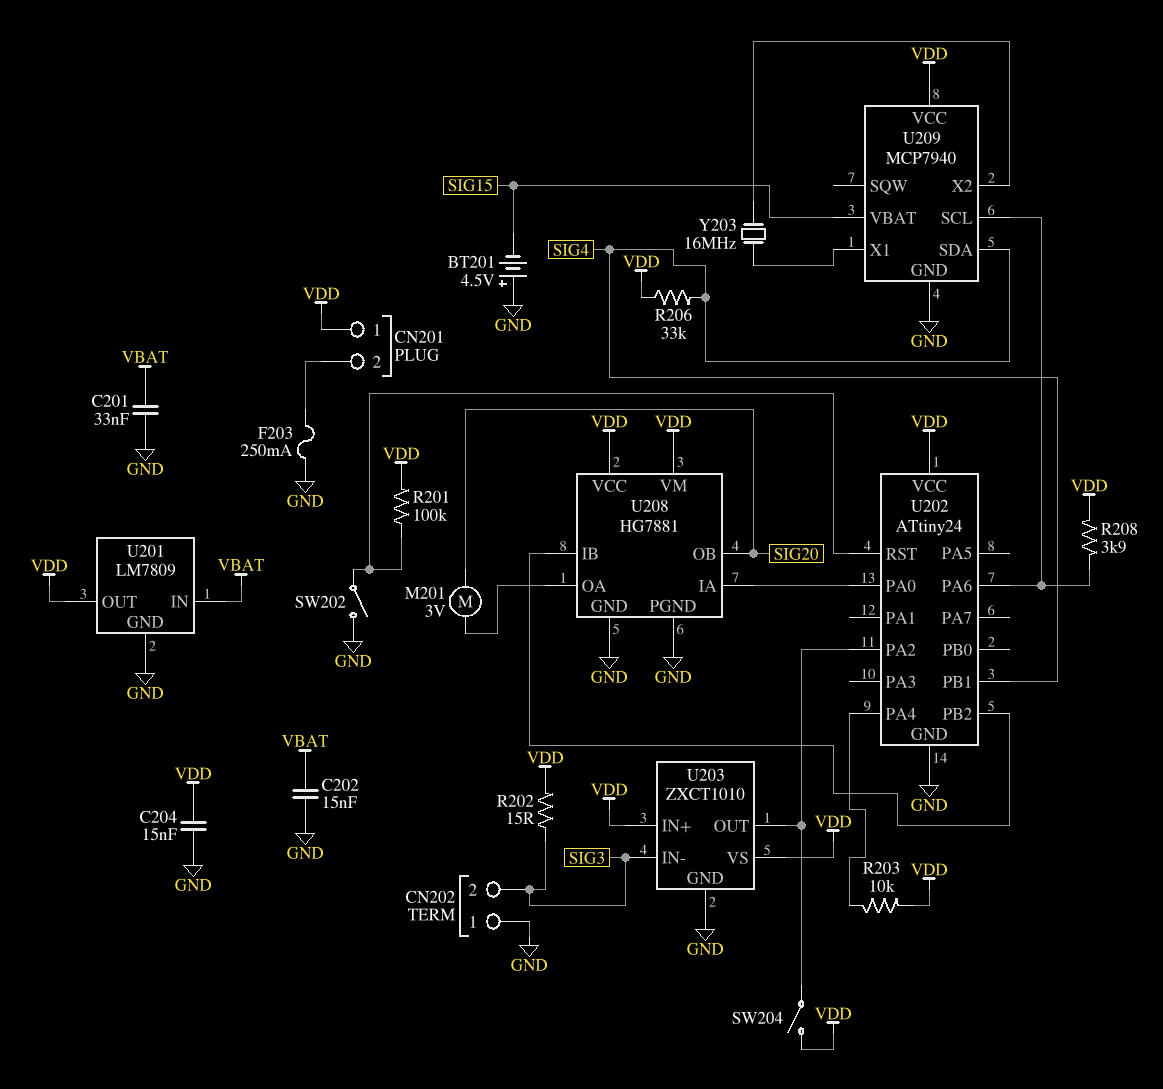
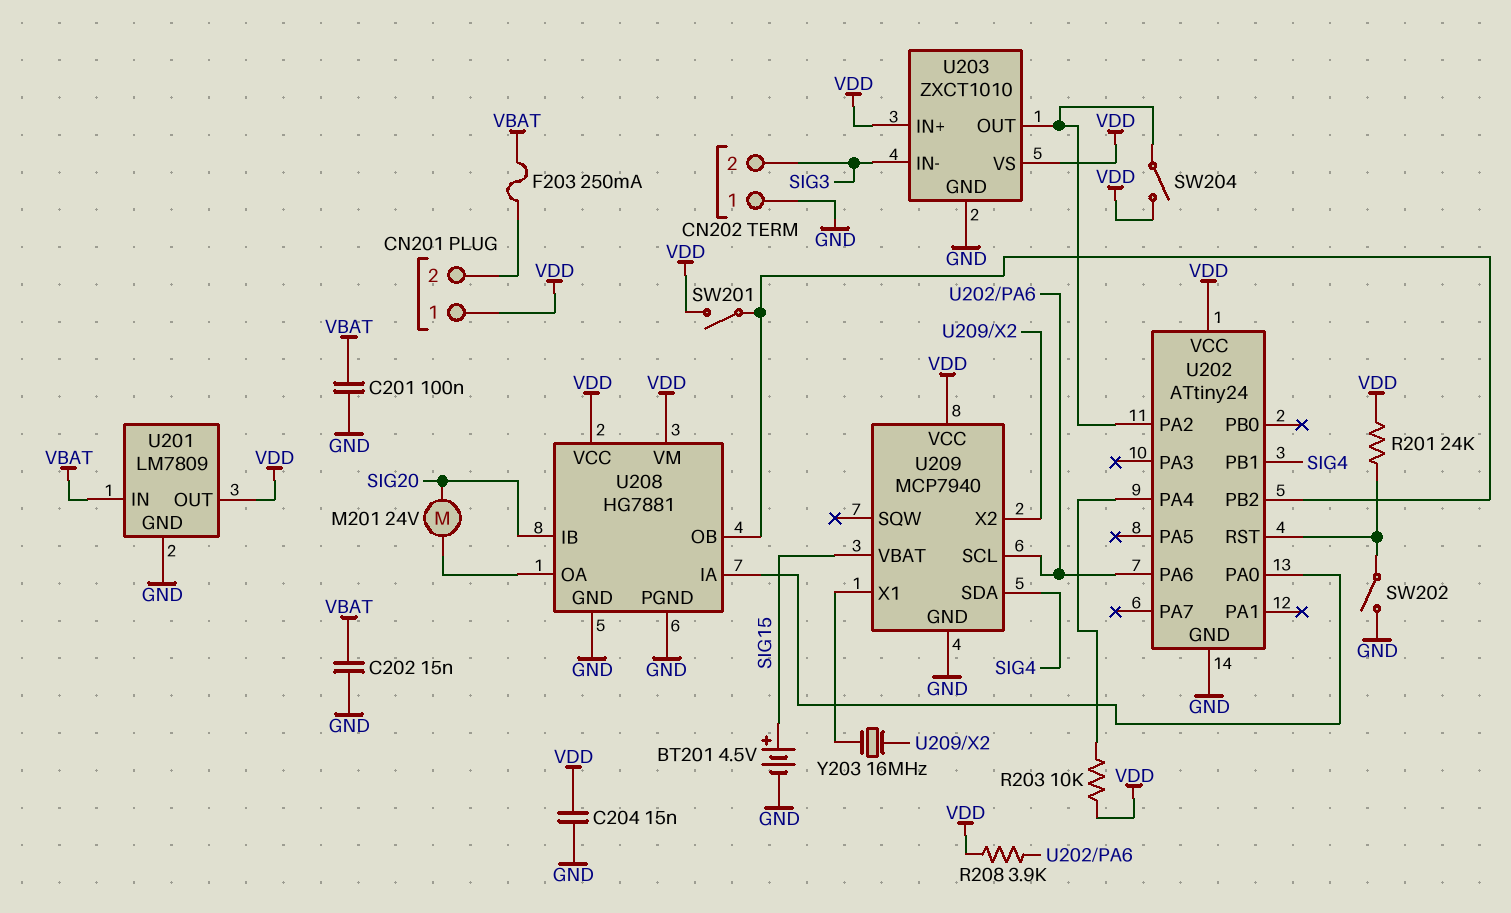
BT201: 4.5V (plus GND, minus SIG15) -> 4.5V (plus SIG15, minus GND)
C201: 33nF (GND, VBAT) -> 100nF (GND, VBAT)
F203: 250mA (CN201/2, GND) -> 250mA (CN201/2, VBAT)
M201: motor 3V (SIG20, U208/OA) -> motor 24V (SIG20, U208/OA)
R201: 100k (U202/RST, VDD) -> 24k (U202/RST, VDD)
R202: 15 (SIG3, VDD) -> none
R206: 33k (SIG4, VDD) -> none
SW201: none -> switch (U202/PB2, VDD)
U208 pin IB: U202/PB2 -> SIG20
U208 pin OB: SIG20 -> U202/PB2

